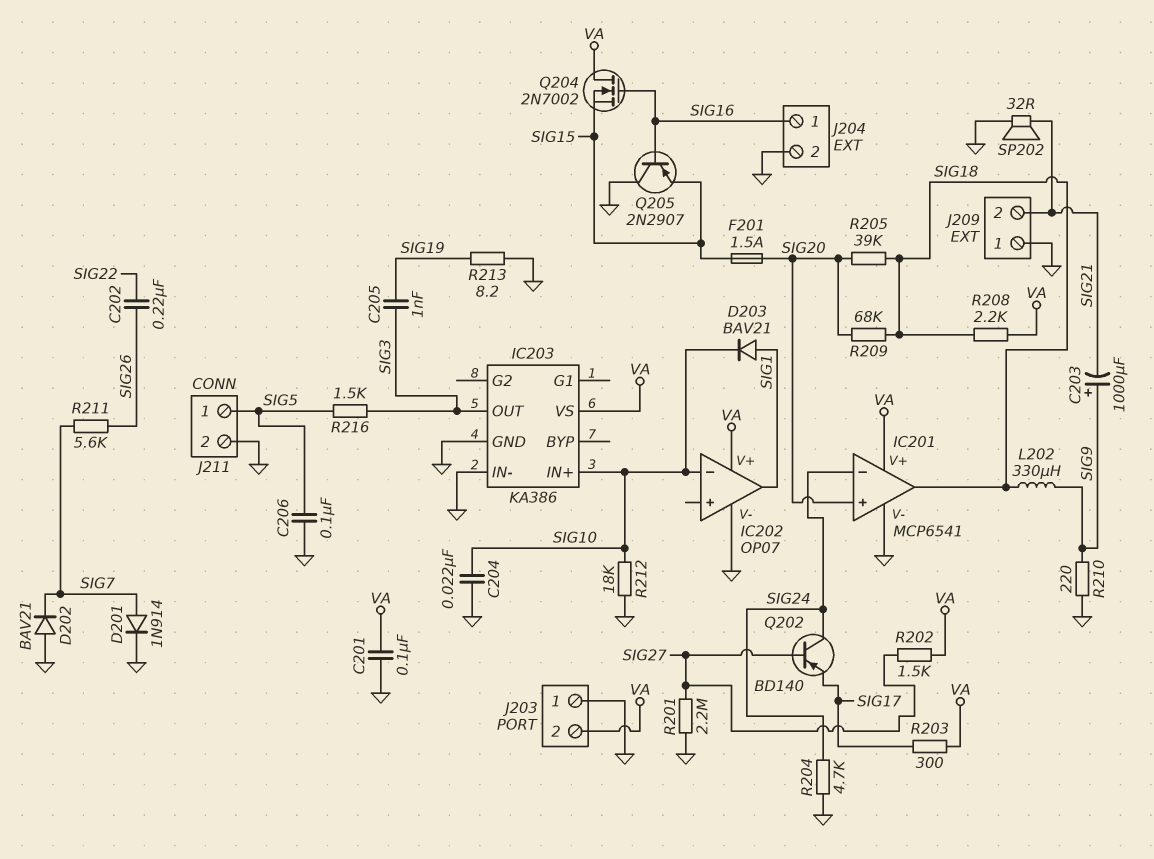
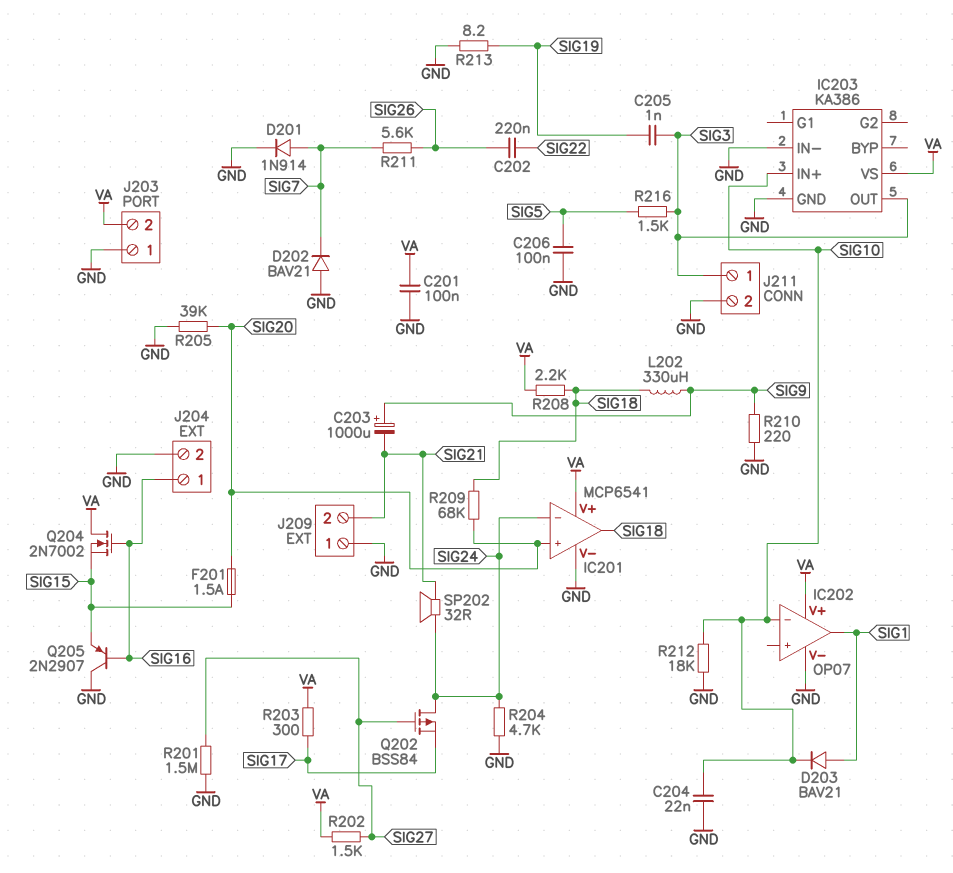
J211 pin 1: SIG5 -> SIG3
Q202: PNP BD140 (B SIG27, C SIG24, E SIG17) -> PMOS BSS84 (G SIG27, D SIG24, S SIG17)
R201: 2.2M (GND, SIG27) -> 1.5M (GND, SIG27)
R205: 39k (SIG18, SIG20) -> 39k (GND, SIG20)
SP202: speaker 32R (GND, SIG21) -> speaker 32R (SIG21, SIG24)

